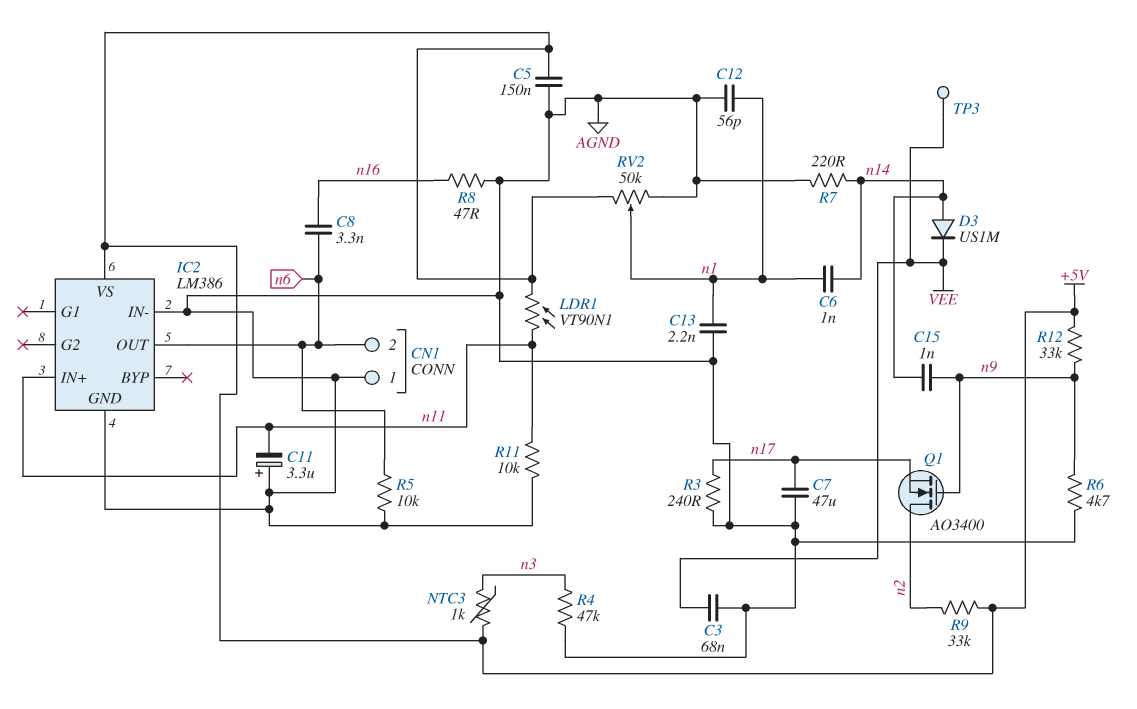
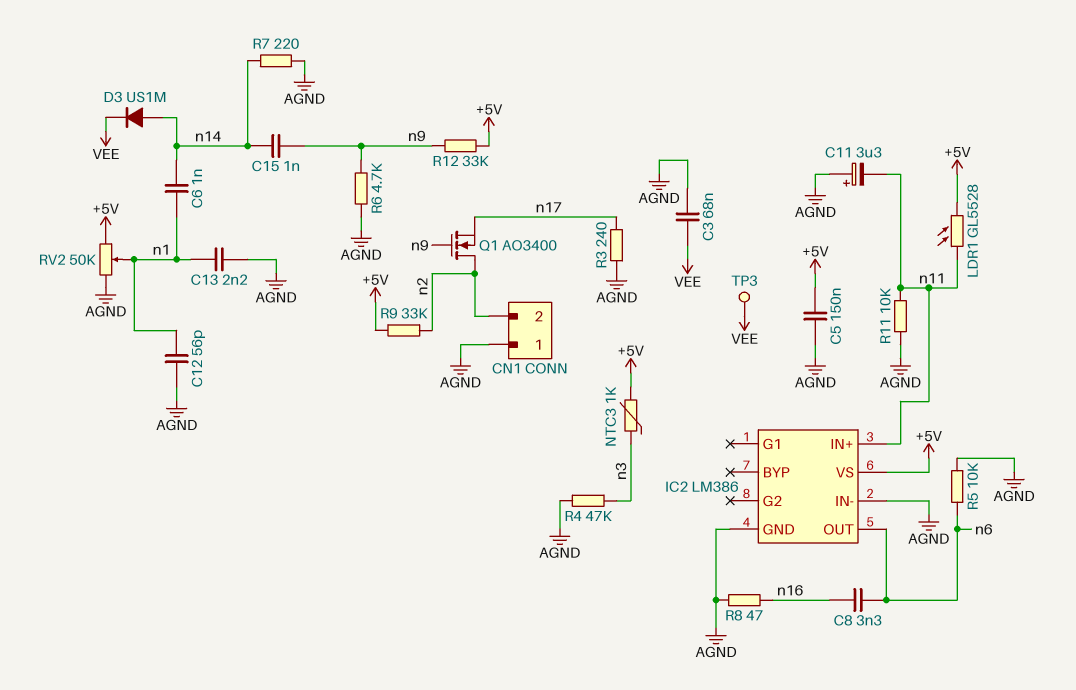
C7: 47uF (AGND, n17) -> none
CN1 pin 2: n6 -> n2
LDR1: VT90N1 (+5V, n11) -> GL5528 (+5V, n11)

